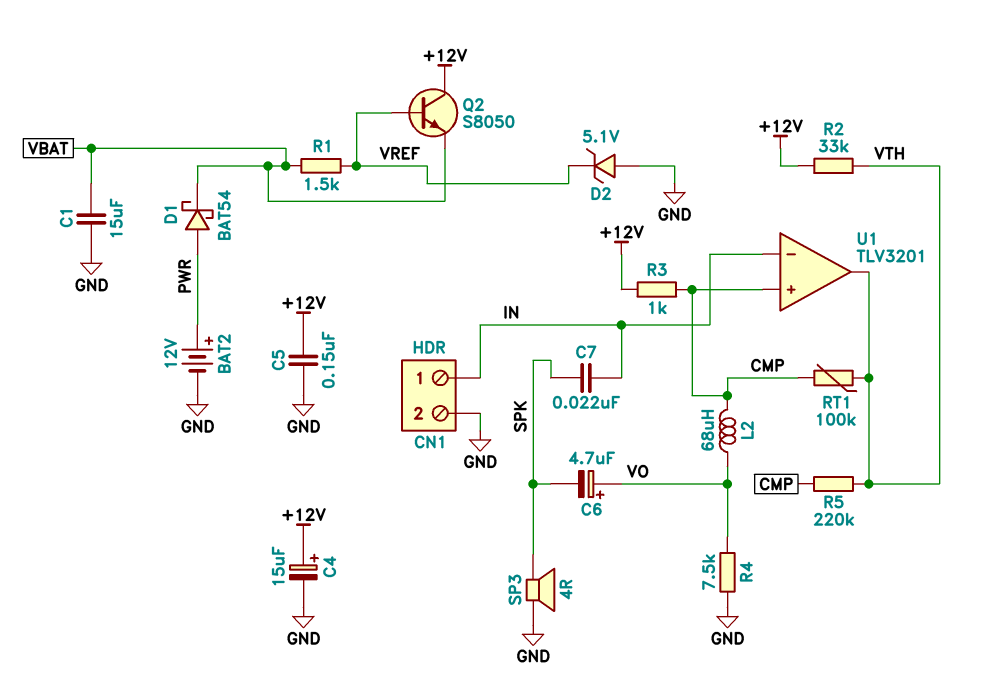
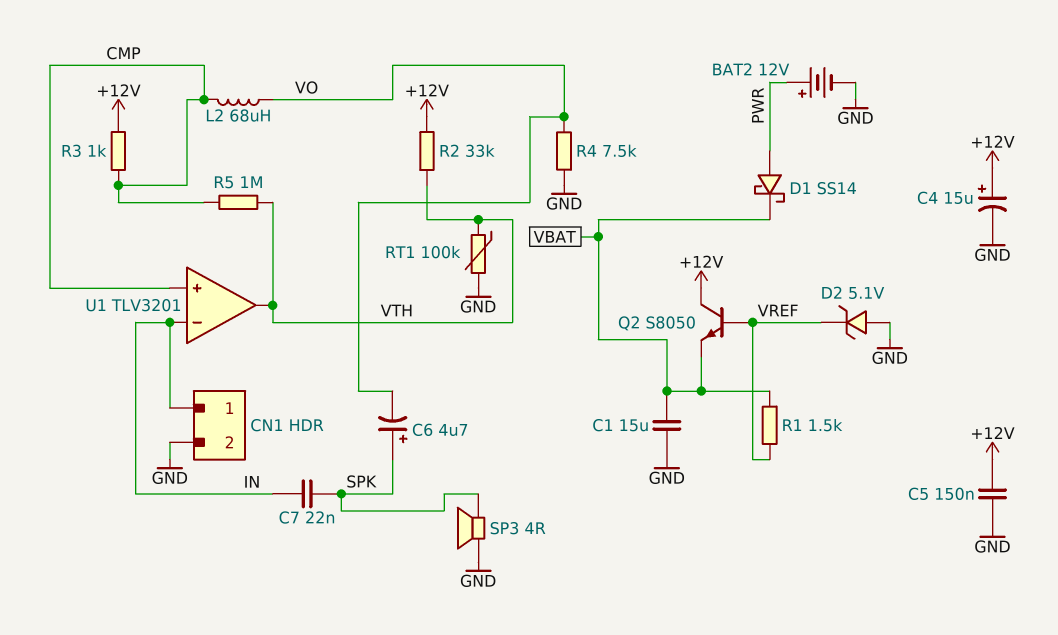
C6: 4.7uF (plus VO, minus SPK) -> 4.7uF (plus SPK, minus VO)
D1: schottky BAT54 (A PWR, K VBAT) -> schottky SS14 (A PWR, K VBAT)
R5: 220k (CMP, VTH) -> 1M (CMP, VTH)
RT1: 100k (CMP, VTH) -> 100k (GND, VTH)

